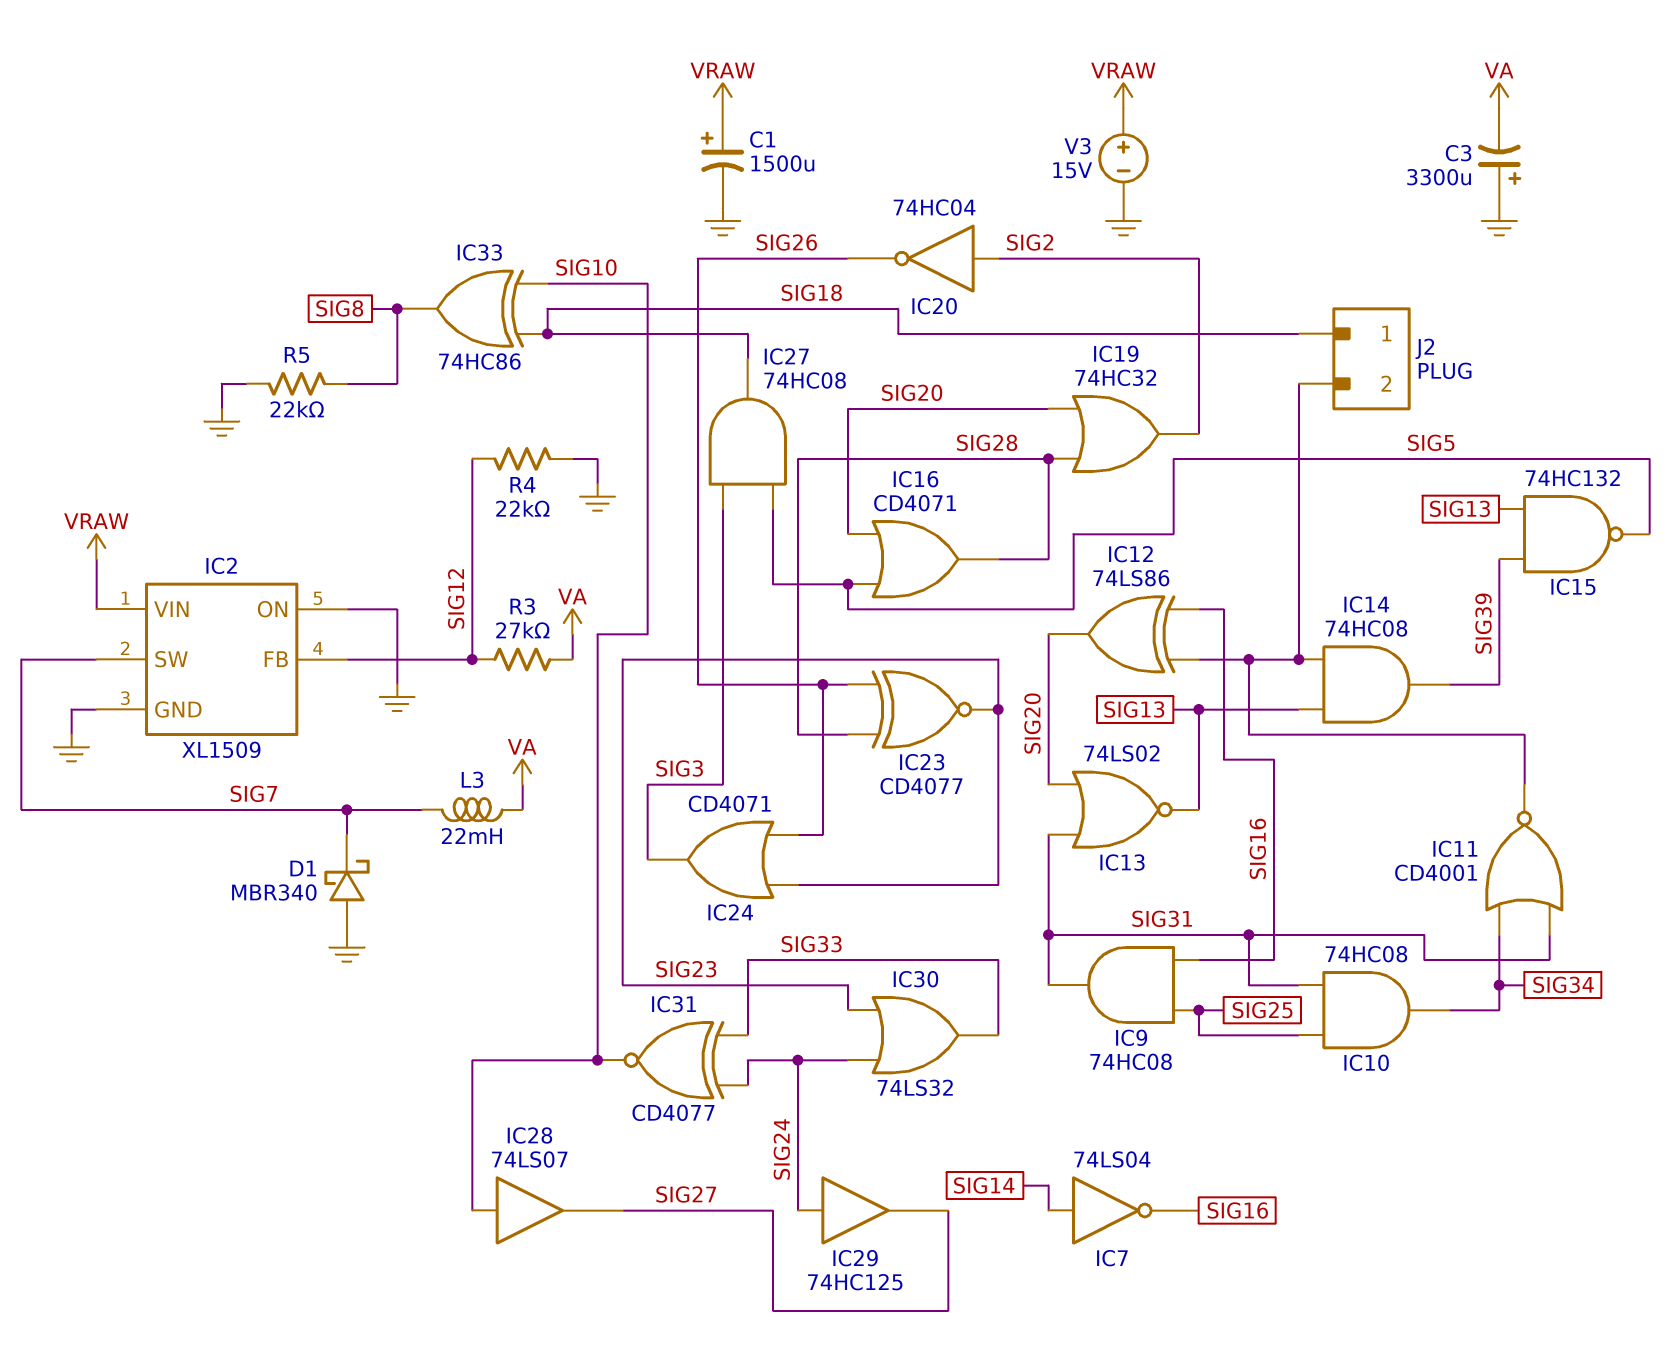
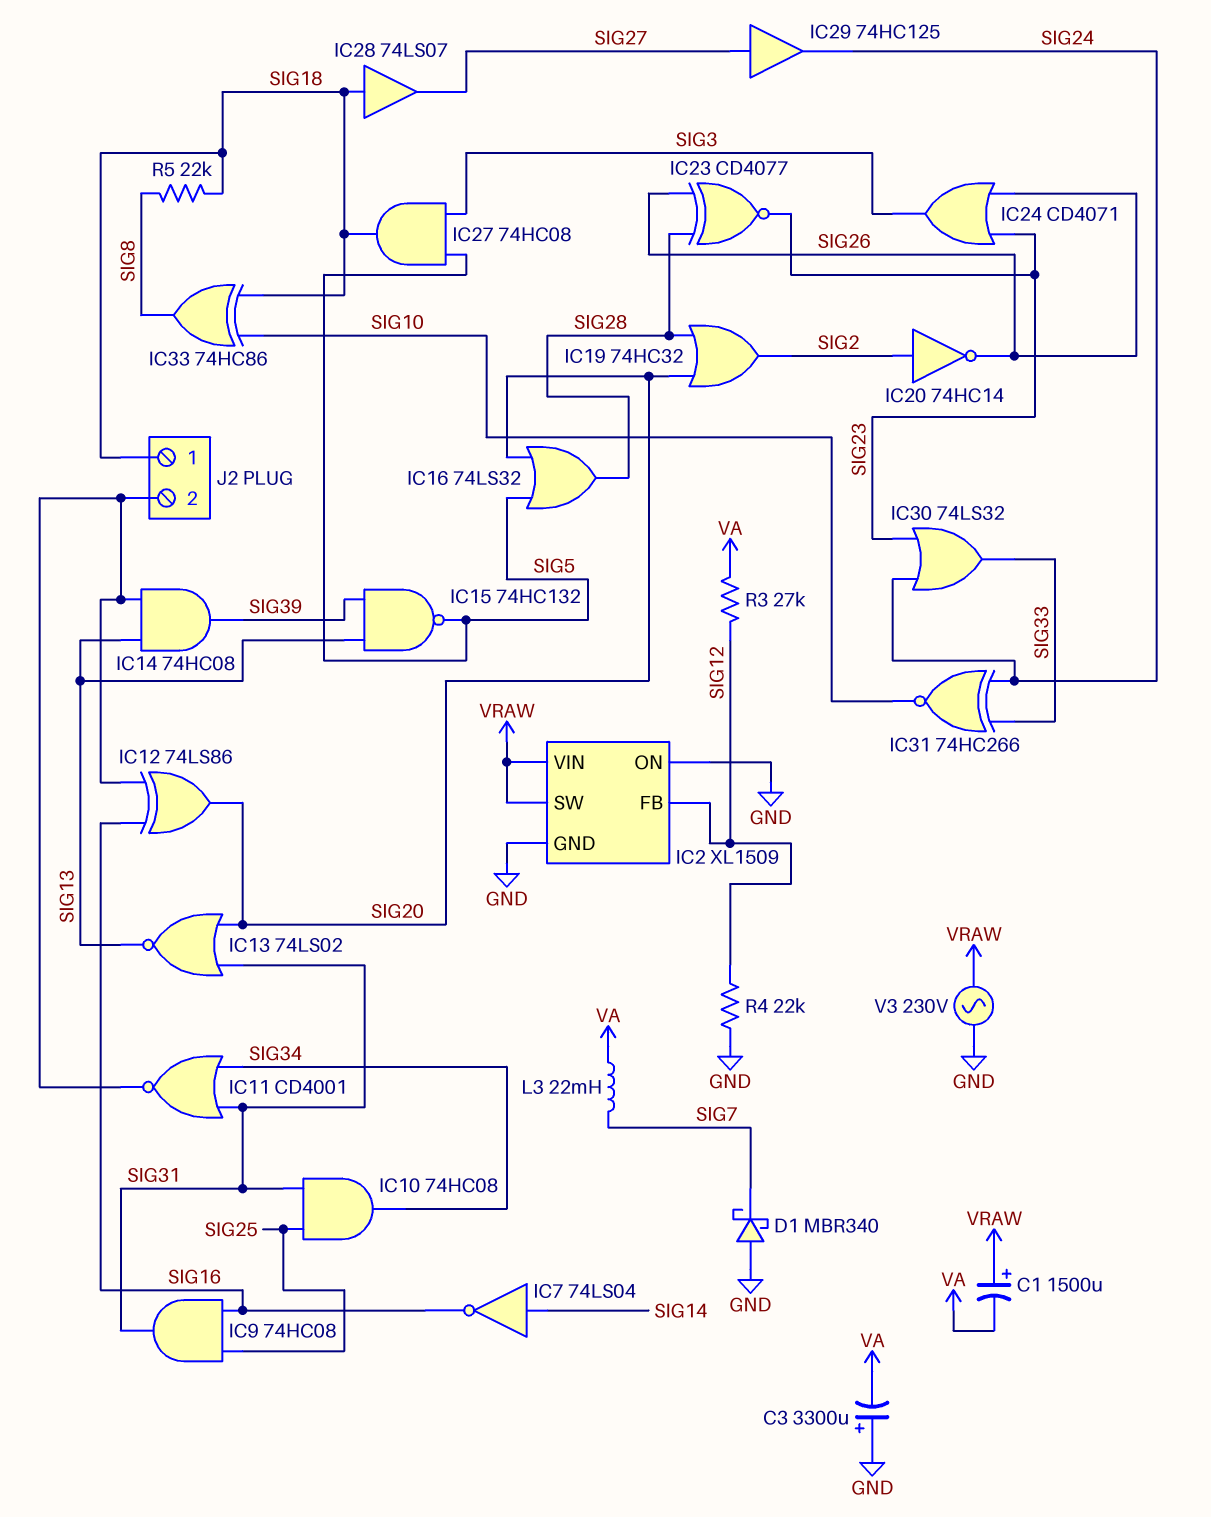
C1: 1500uF (plus VRAW, minus GND) -> 1500uF (plus VRAW, minus VA)
IC2 pin SW: SIG7 -> VRAW
IC16: OR CD4071 (in SIG5, in SIG20, out SIG28) -> OR 74LS32 (in SIG5, in SIG20, out SIG28)
IC20: NOT 74HC04 (in SIG2, out SIG26) -> NOT 74HC14 (in SIG2, out SIG26)
IC28: buffer 74LS07 (in SIG10, out SIG27) -> buffer 74LS07 (in SIG18, out SIG27)
IC29: buffer 74HC125 (in SIG24, out SIG27) -> buffer 74HC125 (in SIG27, out SIG24)
IC31: XNOR CD4077 (in SIG24, in SIG33, out SIG10) -> XNOR 74HC266 (in SIG24, in SIG33, out SIG10)
R5: 22k (GND, SIG8) -> 22k (SIG8, SIG18)
V3: 15V (plus VRAW, minus GND) -> AC 230V (GND, VRAW)

